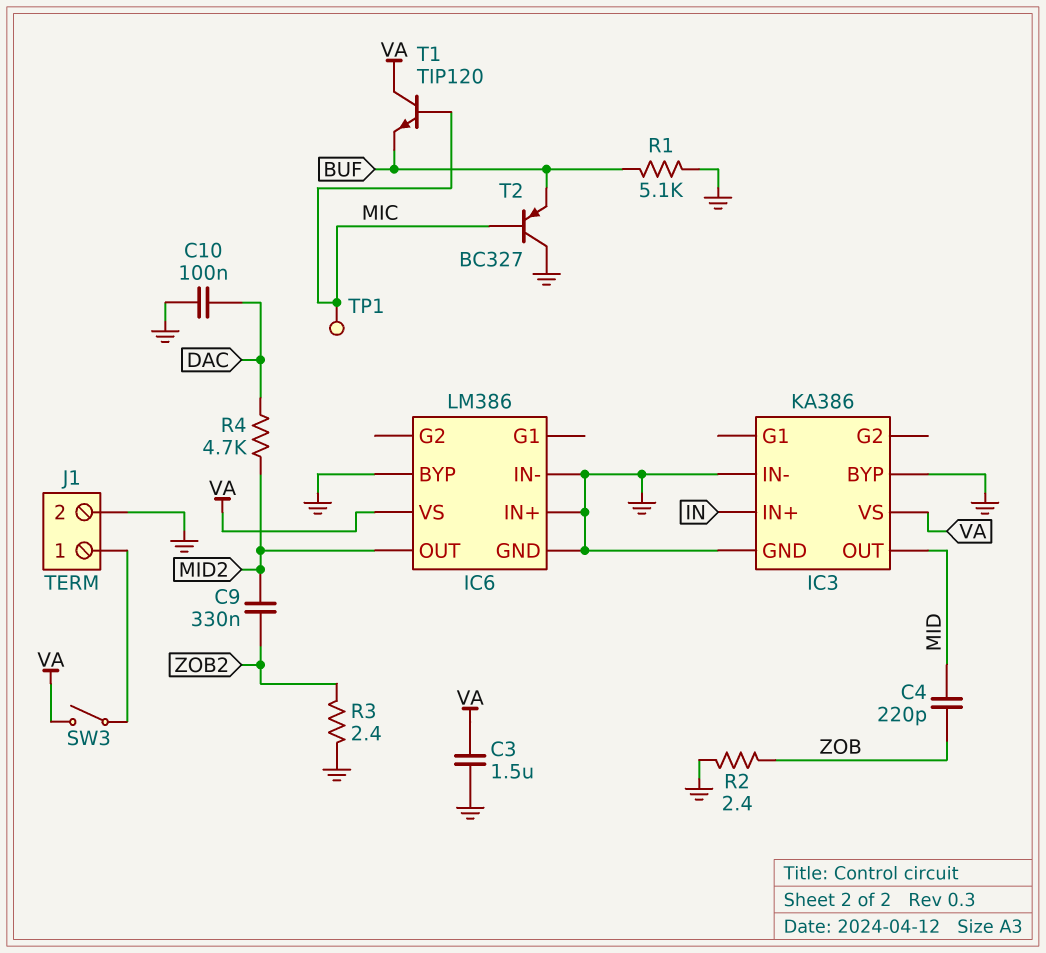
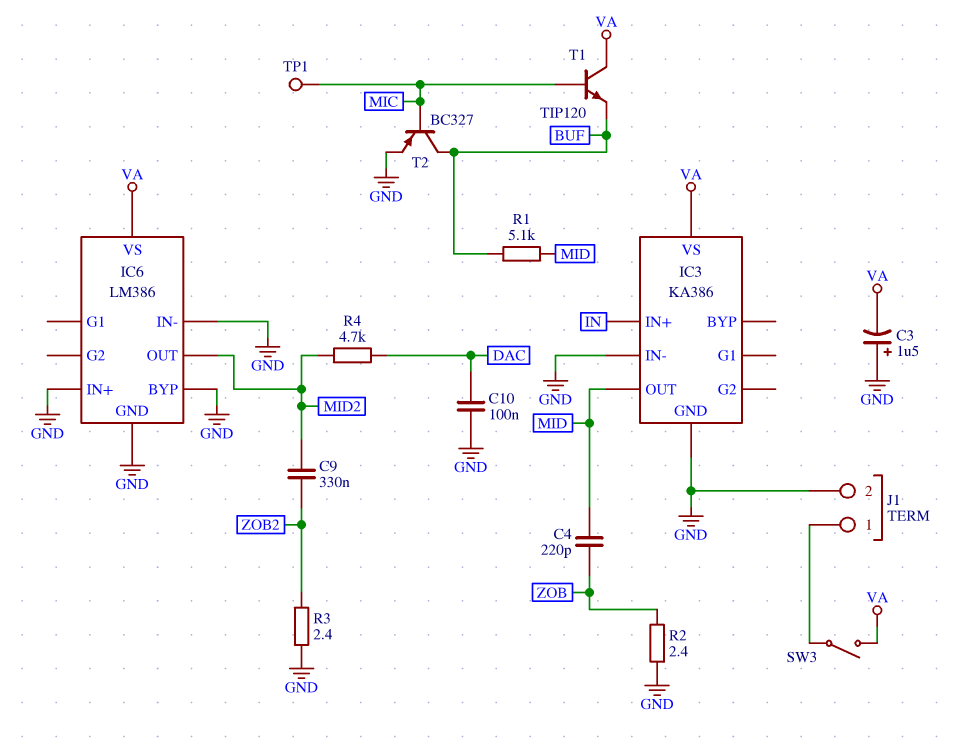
C3: 1.5uF (GND, VA) -> 1.5uF (plus GND, minus VA)
IC3 pin BYP: GND -> none
R1: 5.1k (BUF, GND) -> 5.1k (BUF, MID)
T2: PNP BC327 (B MIC, C GND, E BUF) -> PNP BC327 (B MIC, C BUF, E GND)

